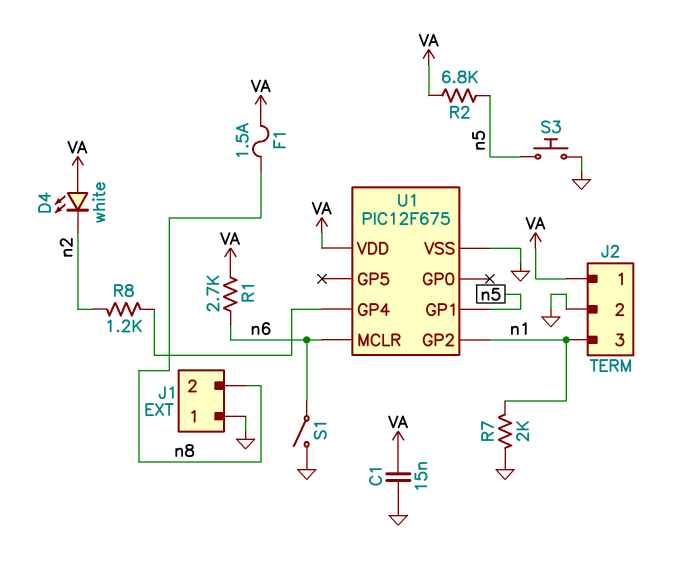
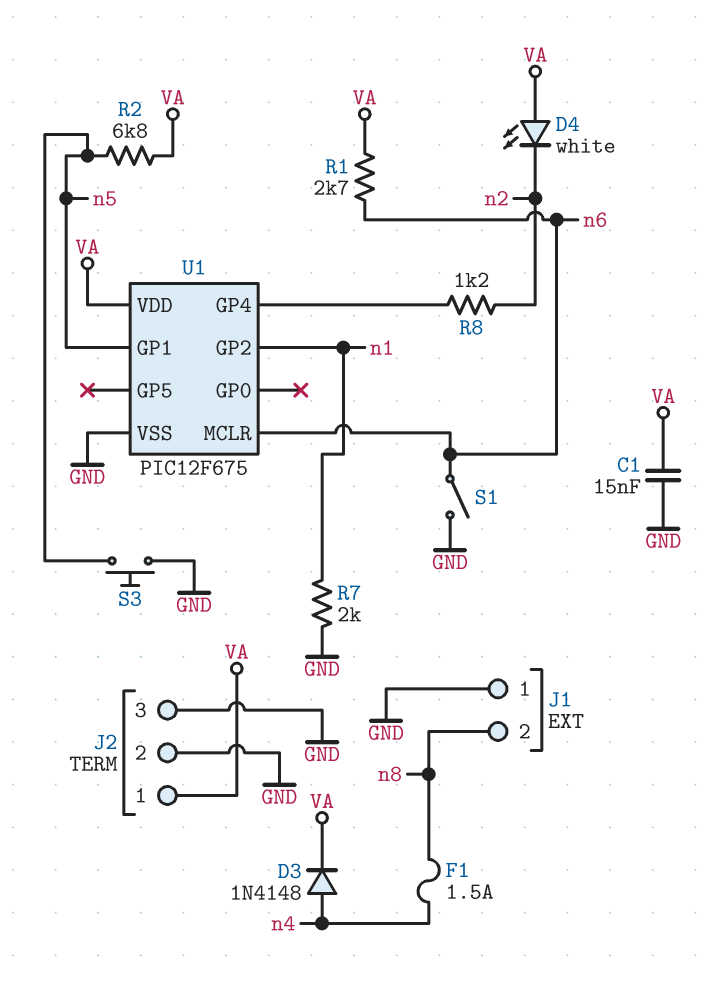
D3: none -> diode 1N4148 (A n4, K VA)
F1: 1.5A (VA, n8) -> 1.5A (n4, n8)
J2 pin 3: n1 -> GND

